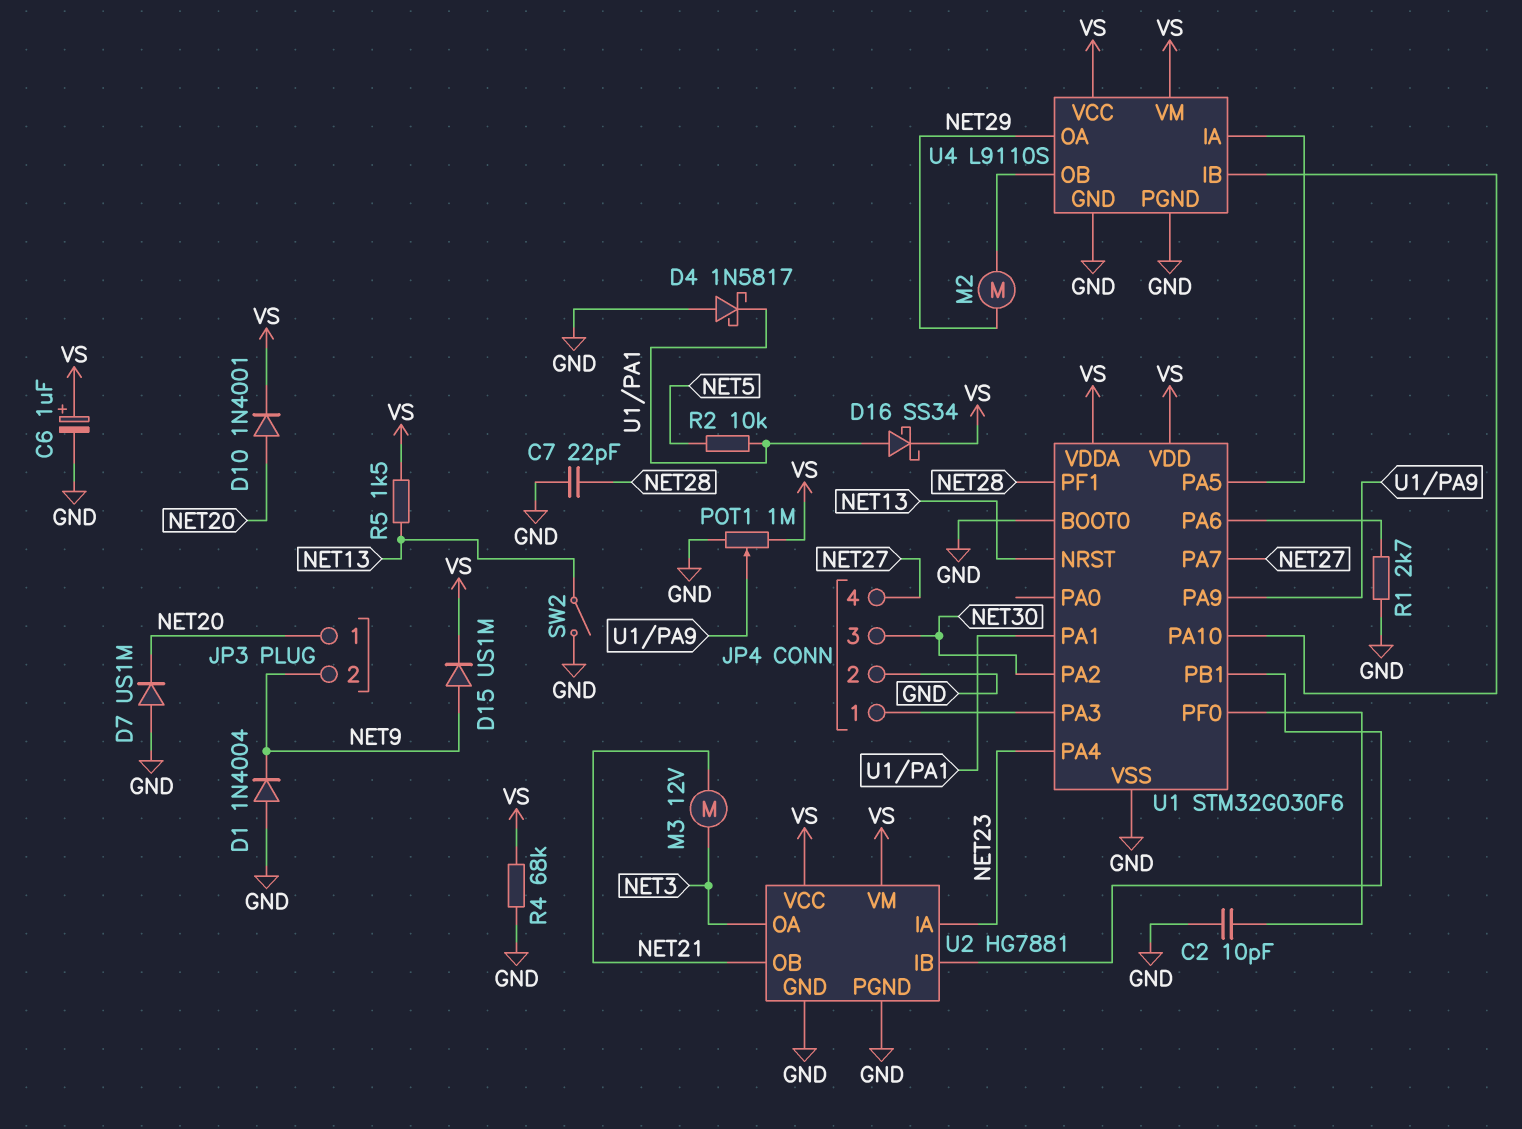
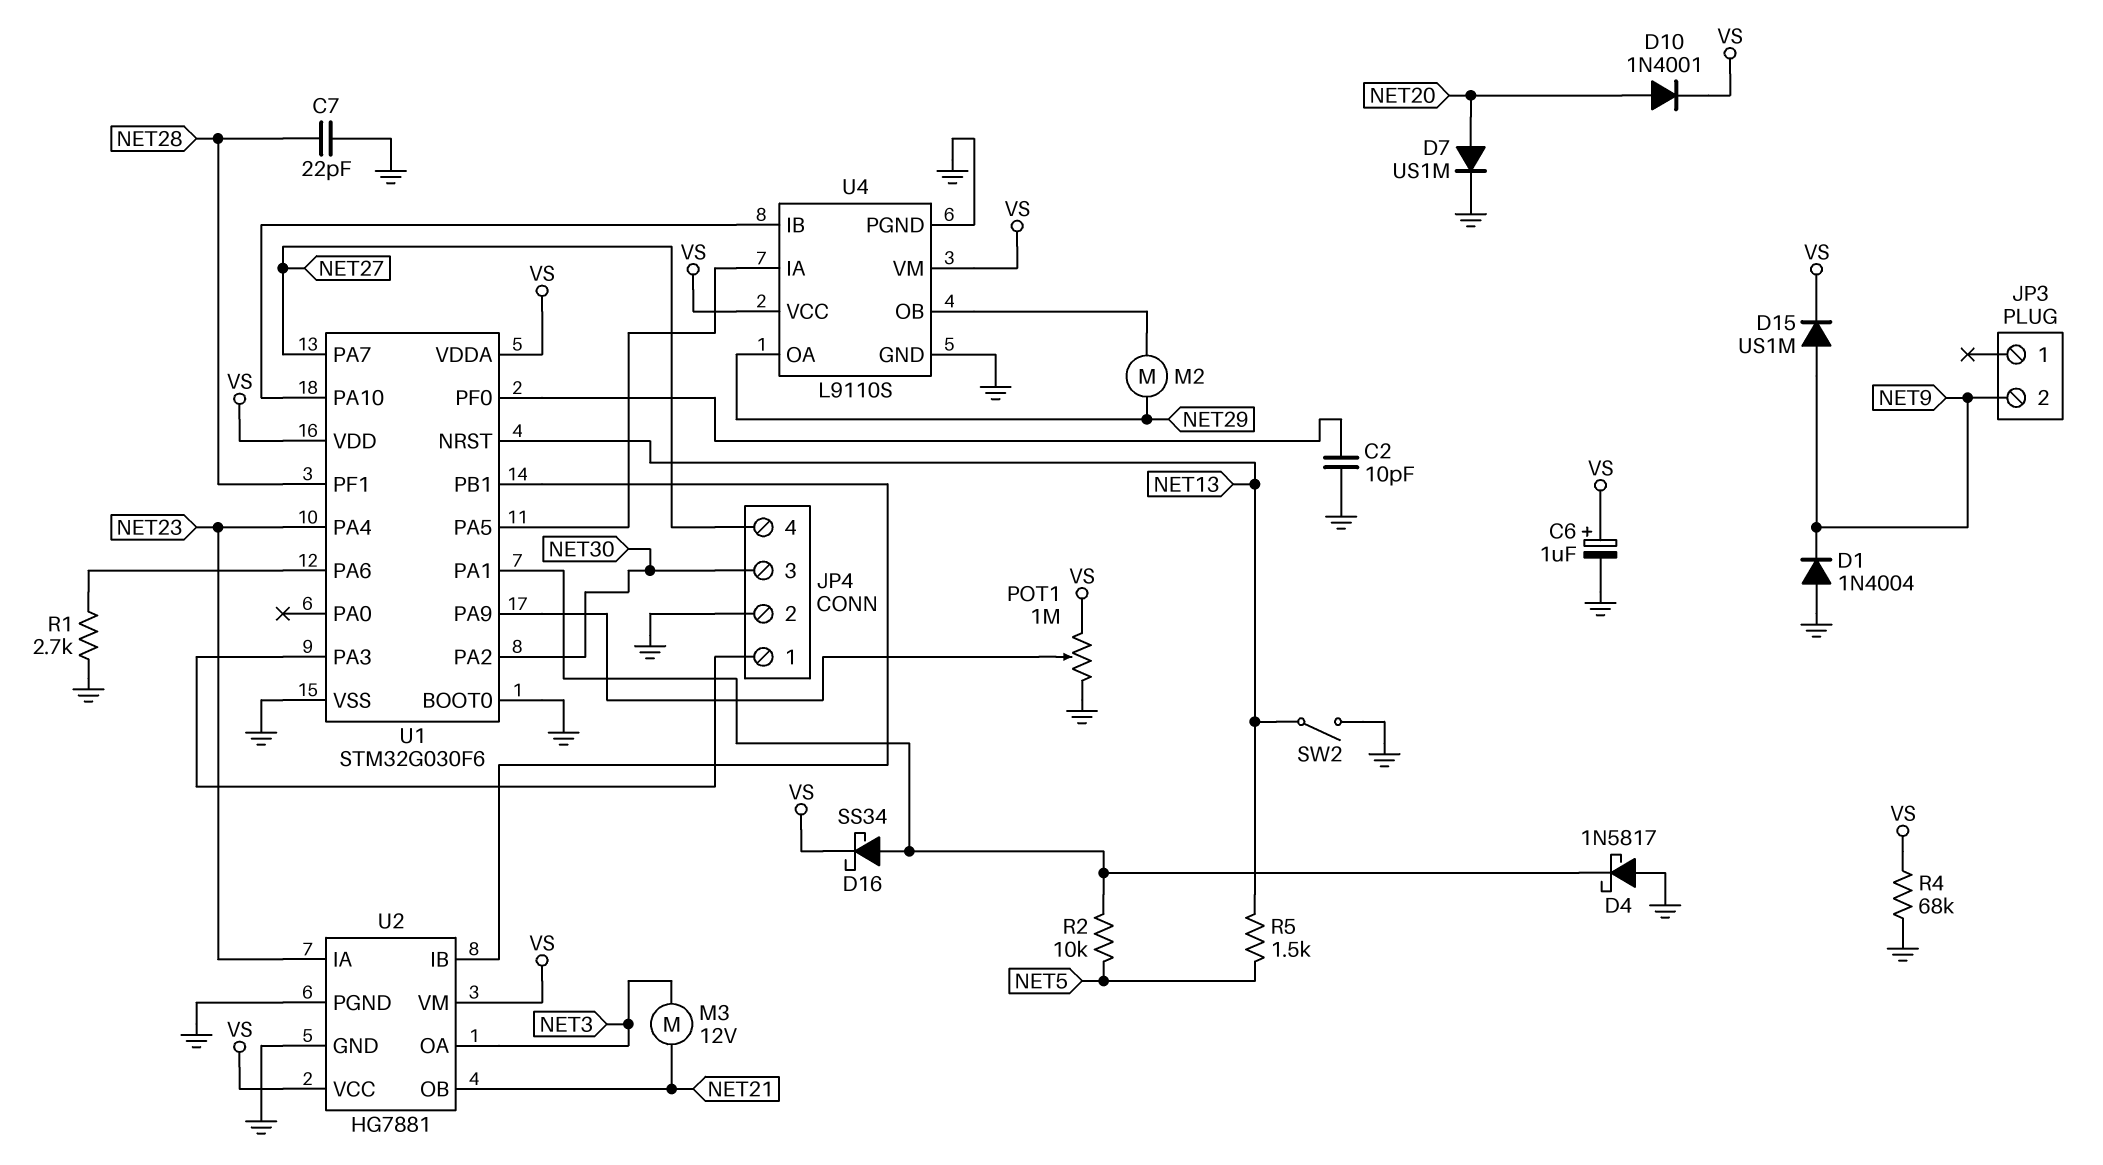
D7: diode US1M (A GND, K NET20) -> diode US1M (A NET20, K GND)
JP3 pin 1: NET20 -> none
R5: 1.5k (NET13, VS) -> 1.5k (NET5, NET13)

